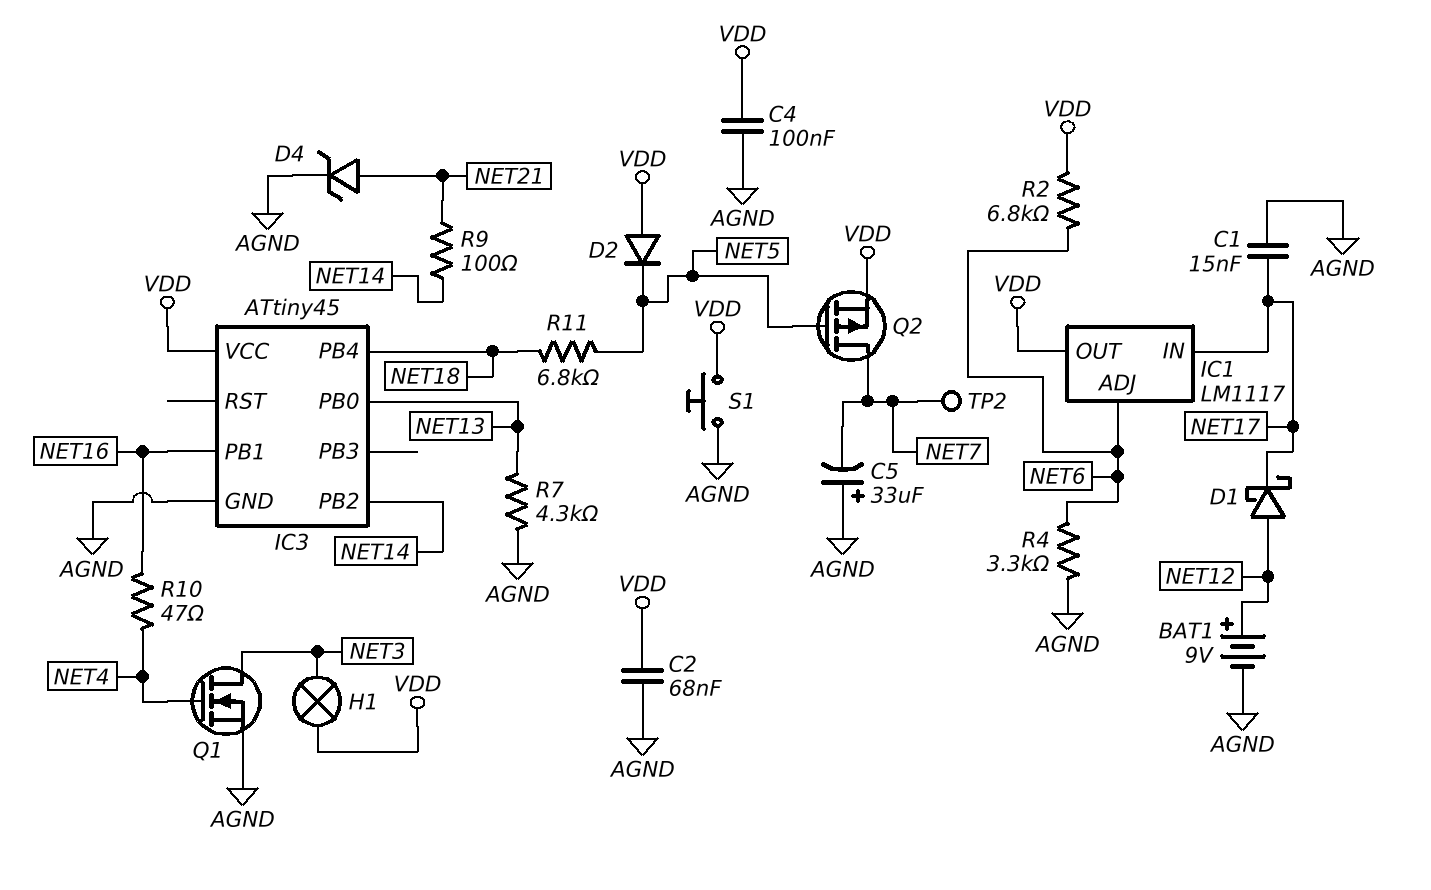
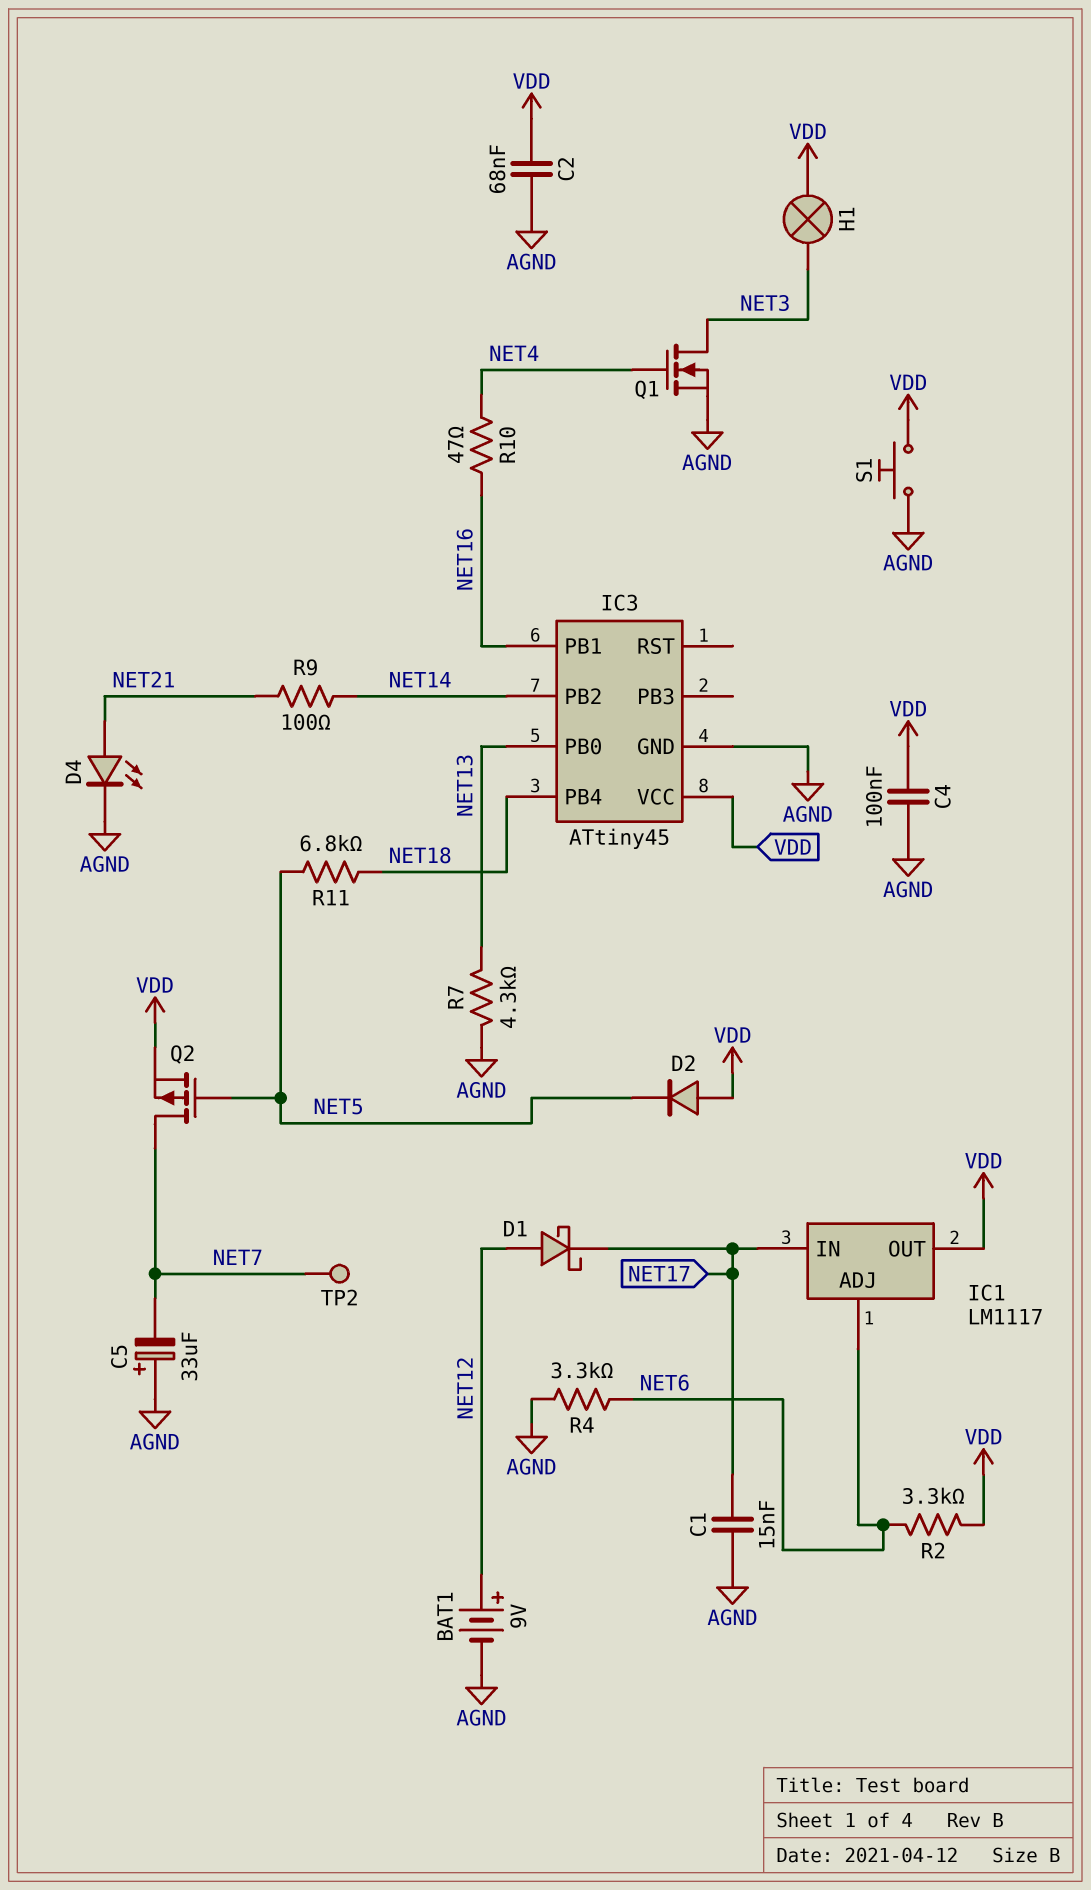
D4: zener (A NET21, K AGND) -> LED (A NET21, K AGND)
R2: 6.8k (NET6, VDD) -> 3.3k (NET6, VDD)

